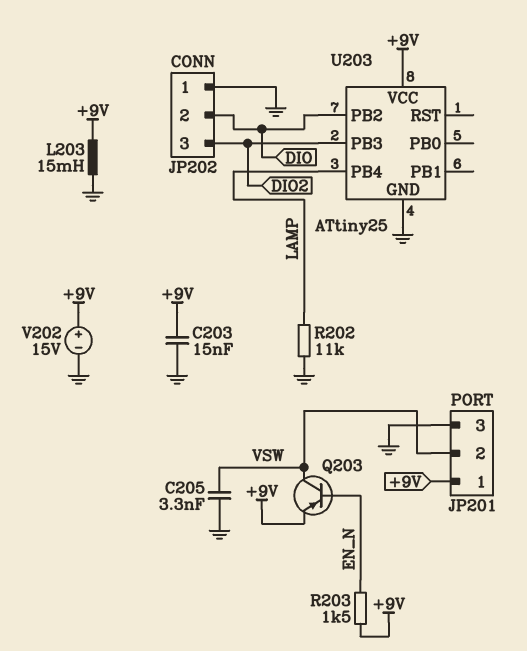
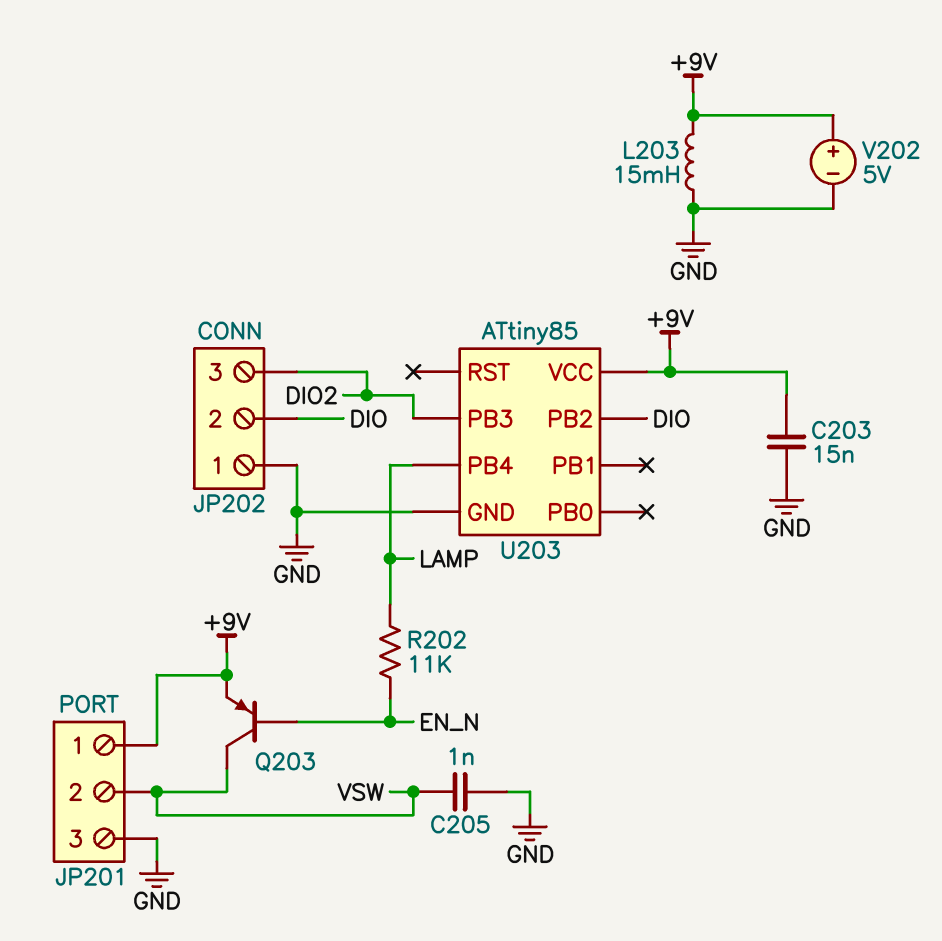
C205: 3.3nF (GND, VSW) -> 1nF (GND, VSW)
R202: 11k (GND, LAMP) -> 11k (EN_N, LAMP)
R203: 1.5k (+9V, EN_N) -> none
U203: ATtiny25 -> ATtiny85
V202: 15V (plus +9V, minus GND) -> 5V (plus +9V, minus GND)

